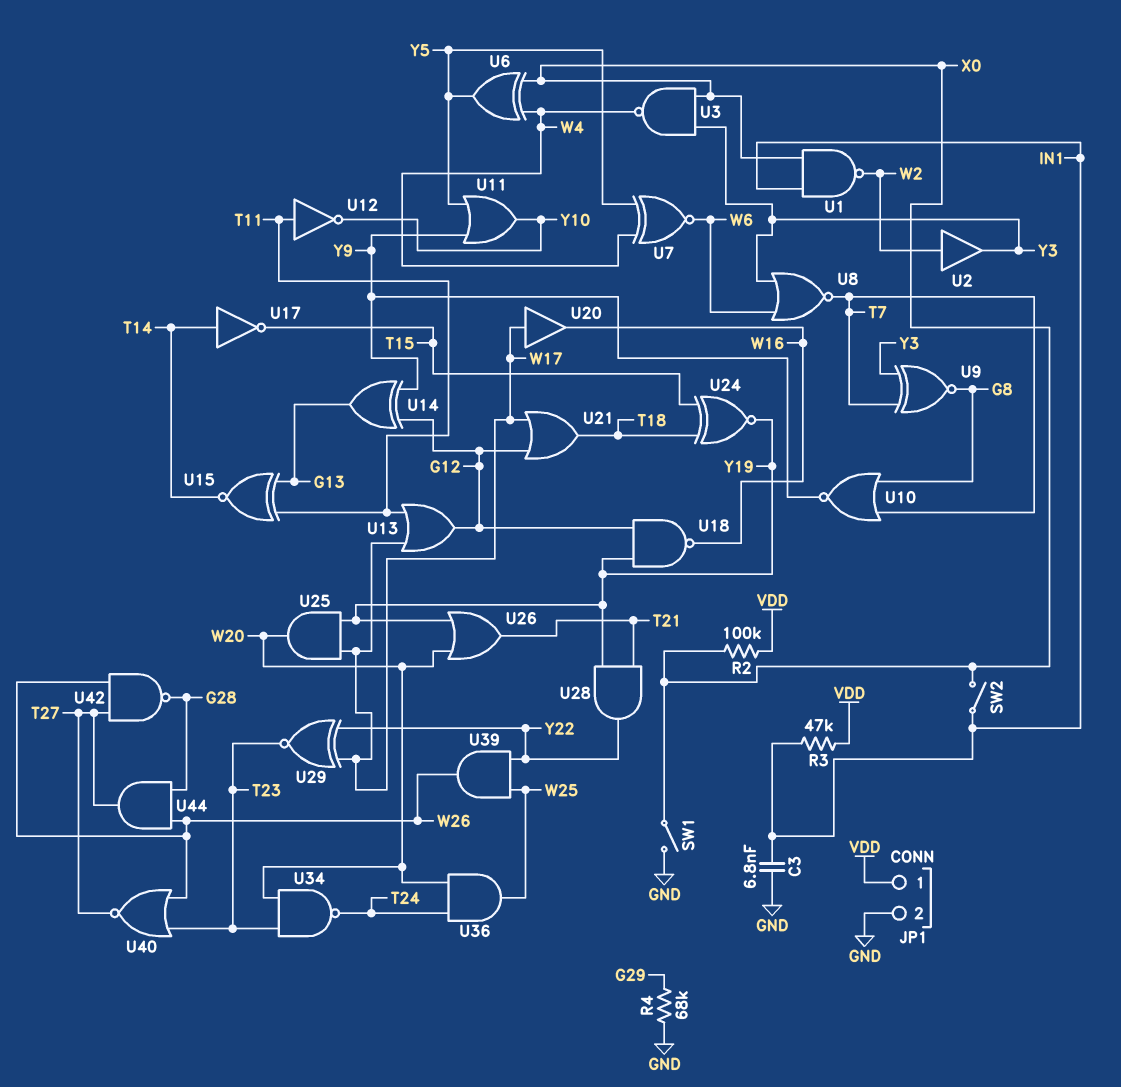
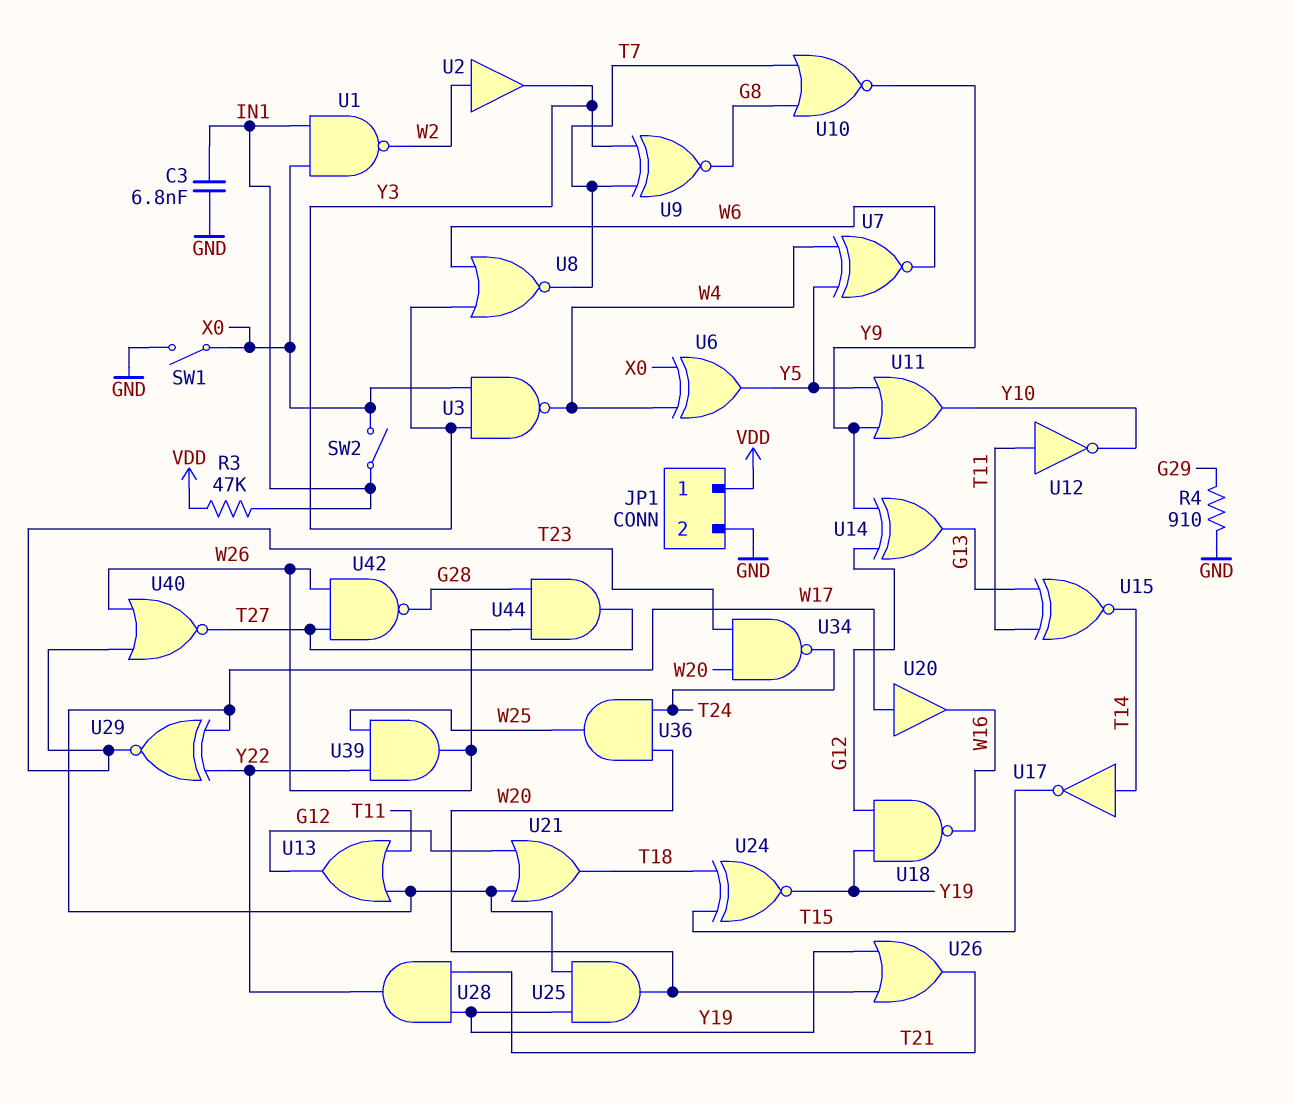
R2: 100k (VDD, X0) -> none
R4: 68k (G29, GND) -> 910 (G29, GND)

